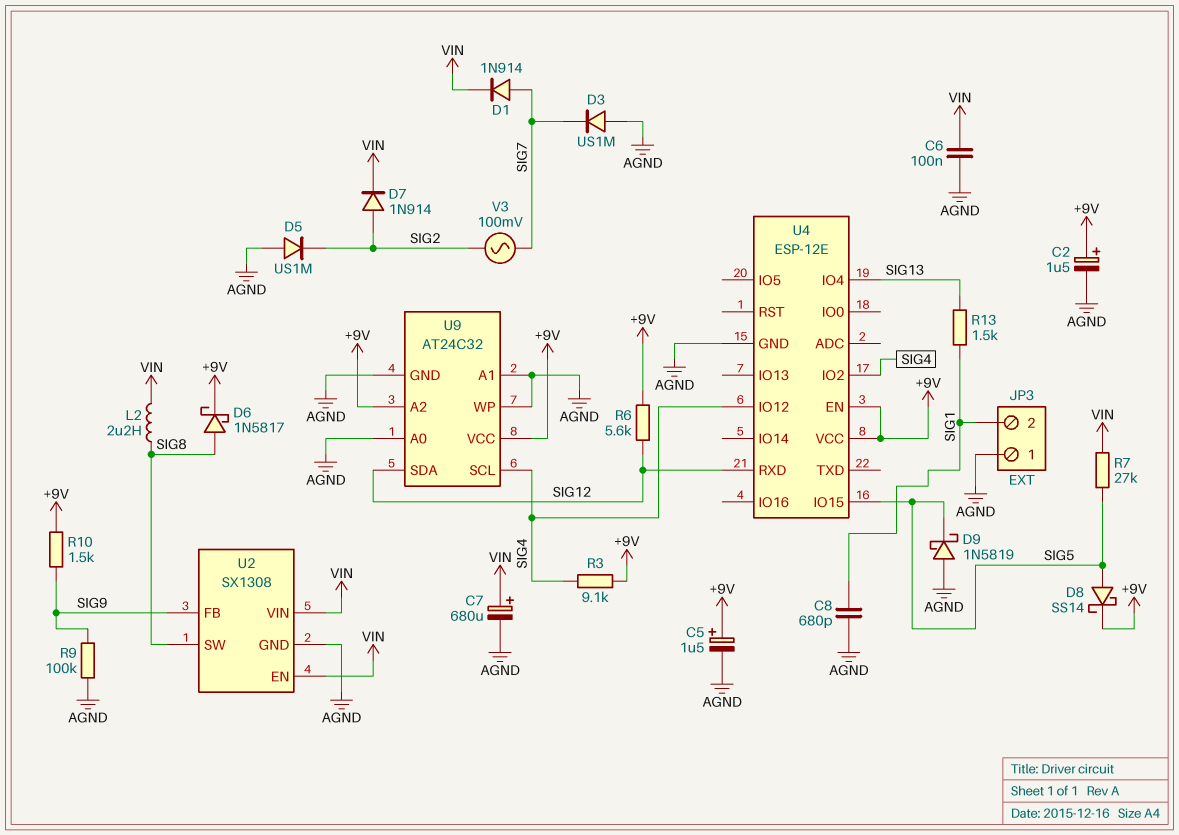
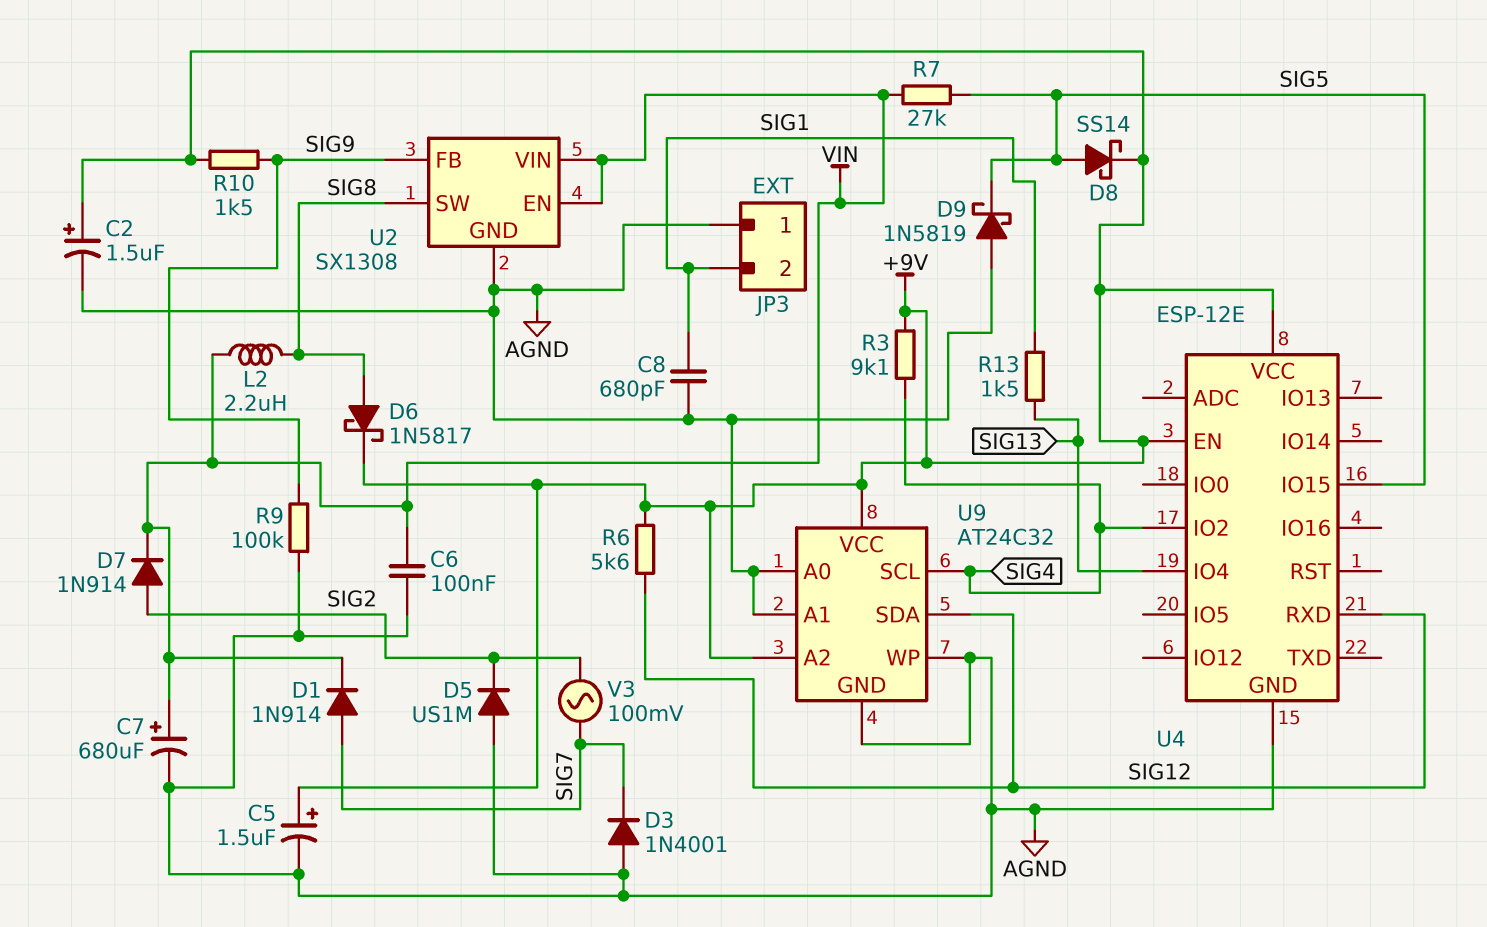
D3: diode US1M (A AGND, K SIG7) -> diode 1N4001 (A AGND, K SIG7)
U4 pin IO12: SIG4 -> none

